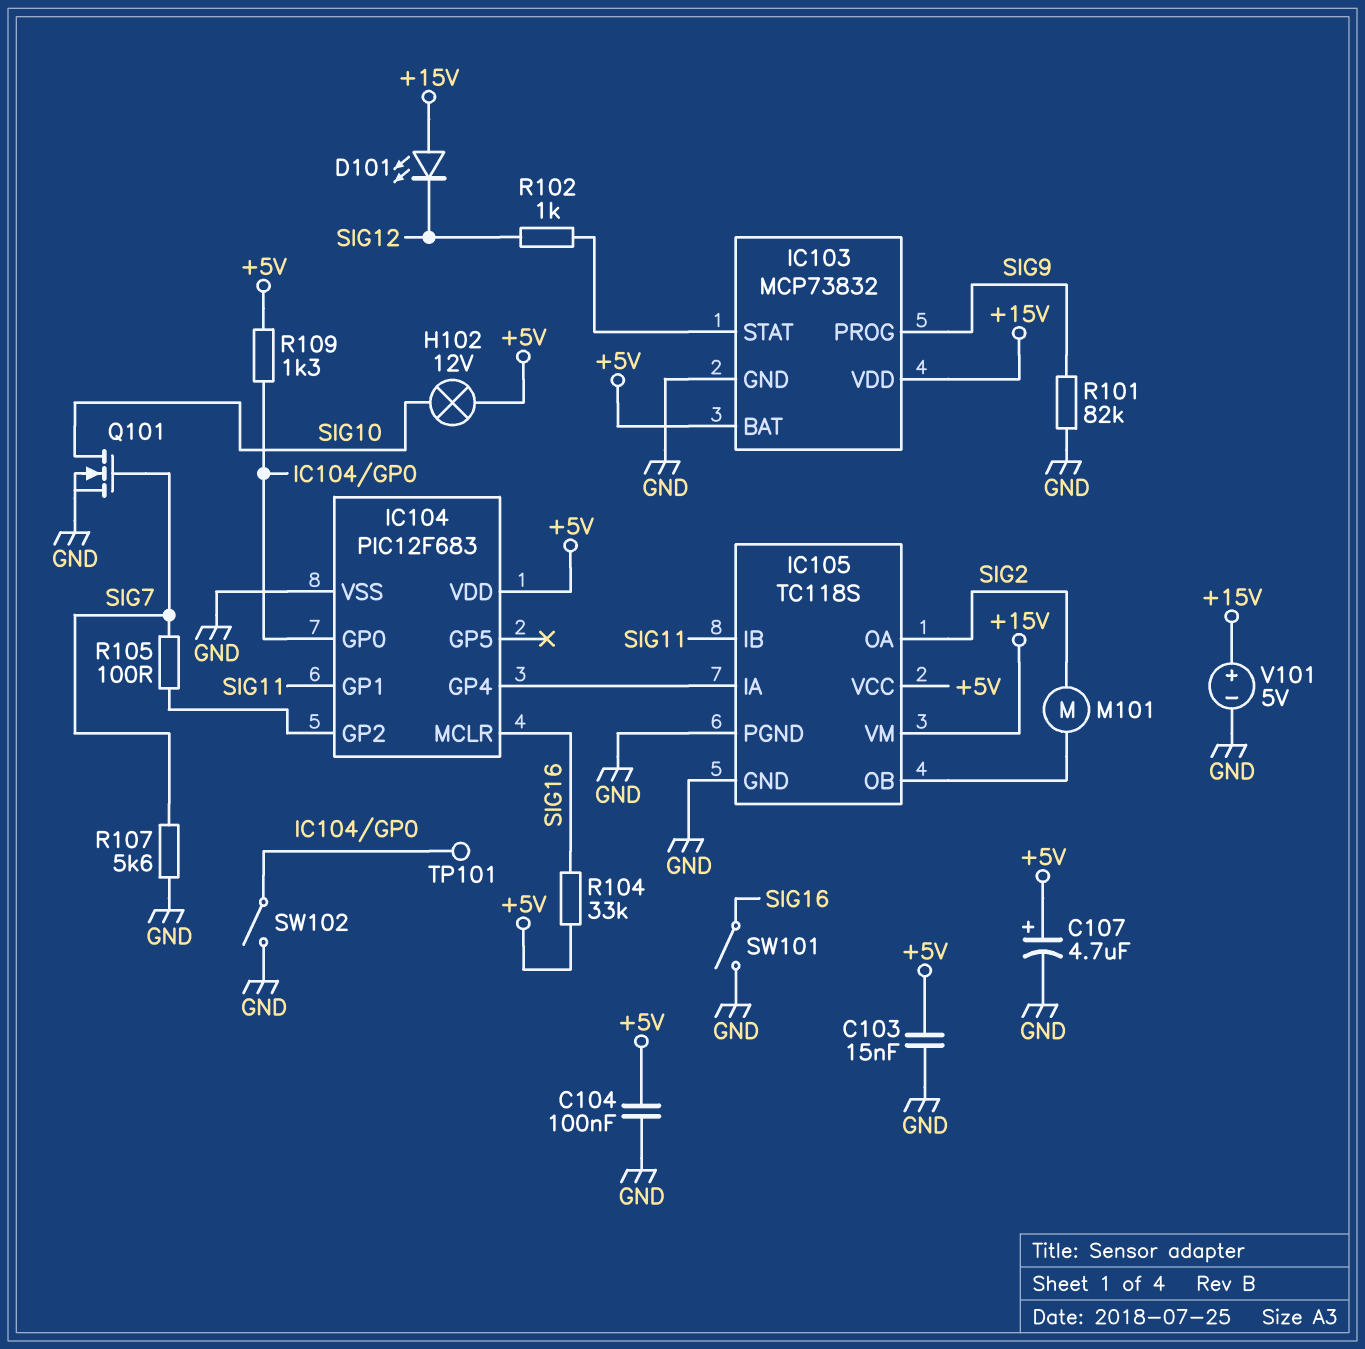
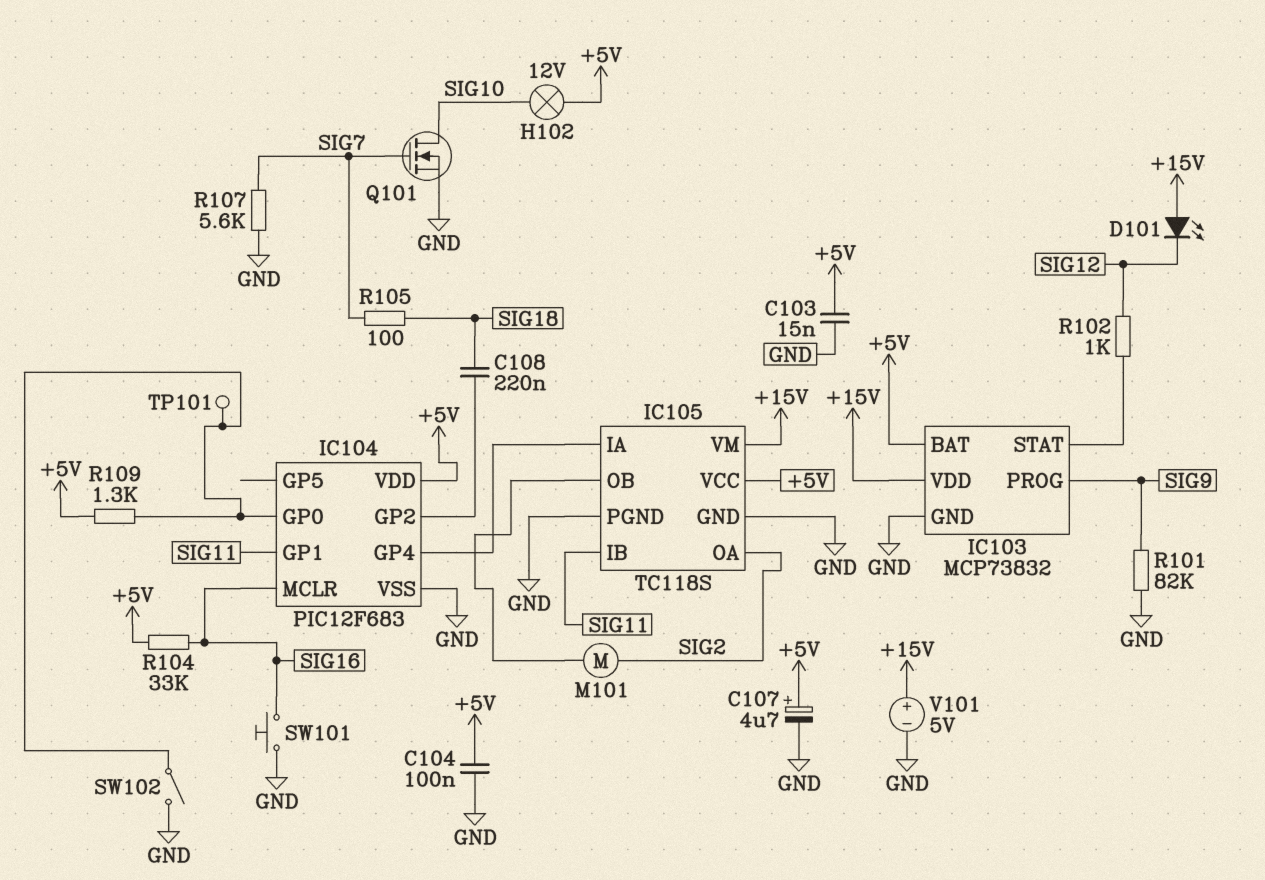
C108: none -> 220nF (IC104/GP2, SIG18)
R105: 100 (IC104/GP2, SIG7) -> 100 (SIG7, SIG18)
SW101: switch (GND, SIG16) -> button (GND, SIG16)

